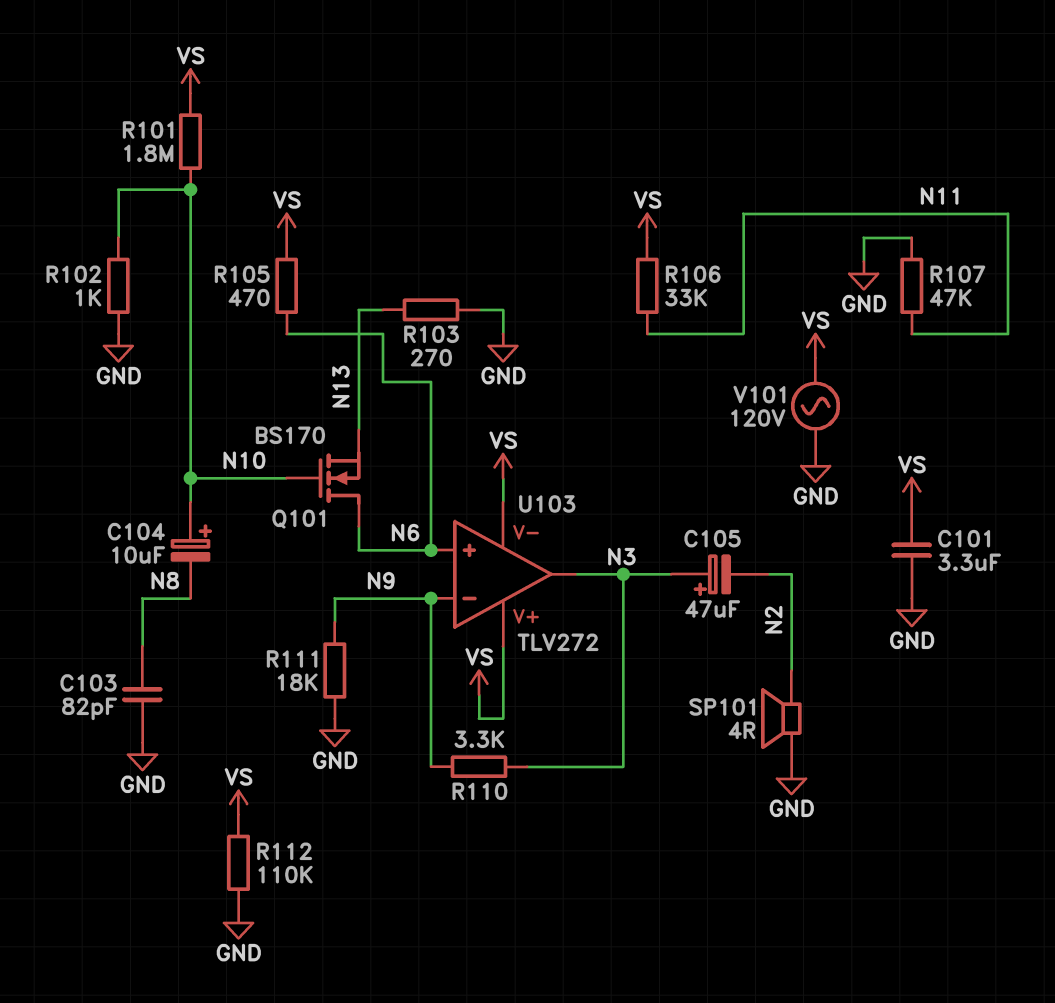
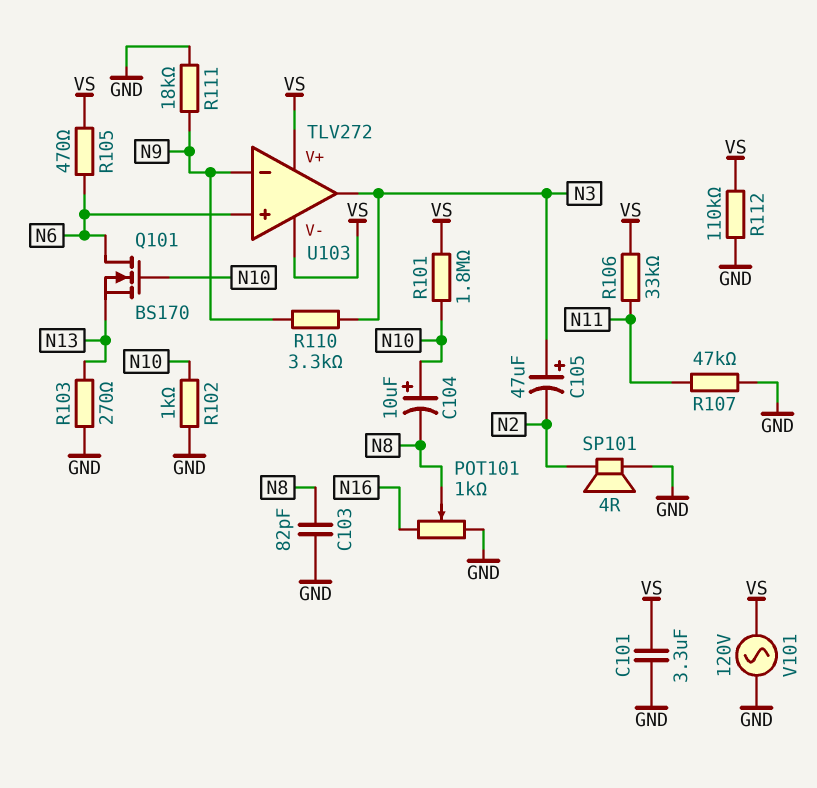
POT101: none -> 1k (GND, N16, wiper N8)

